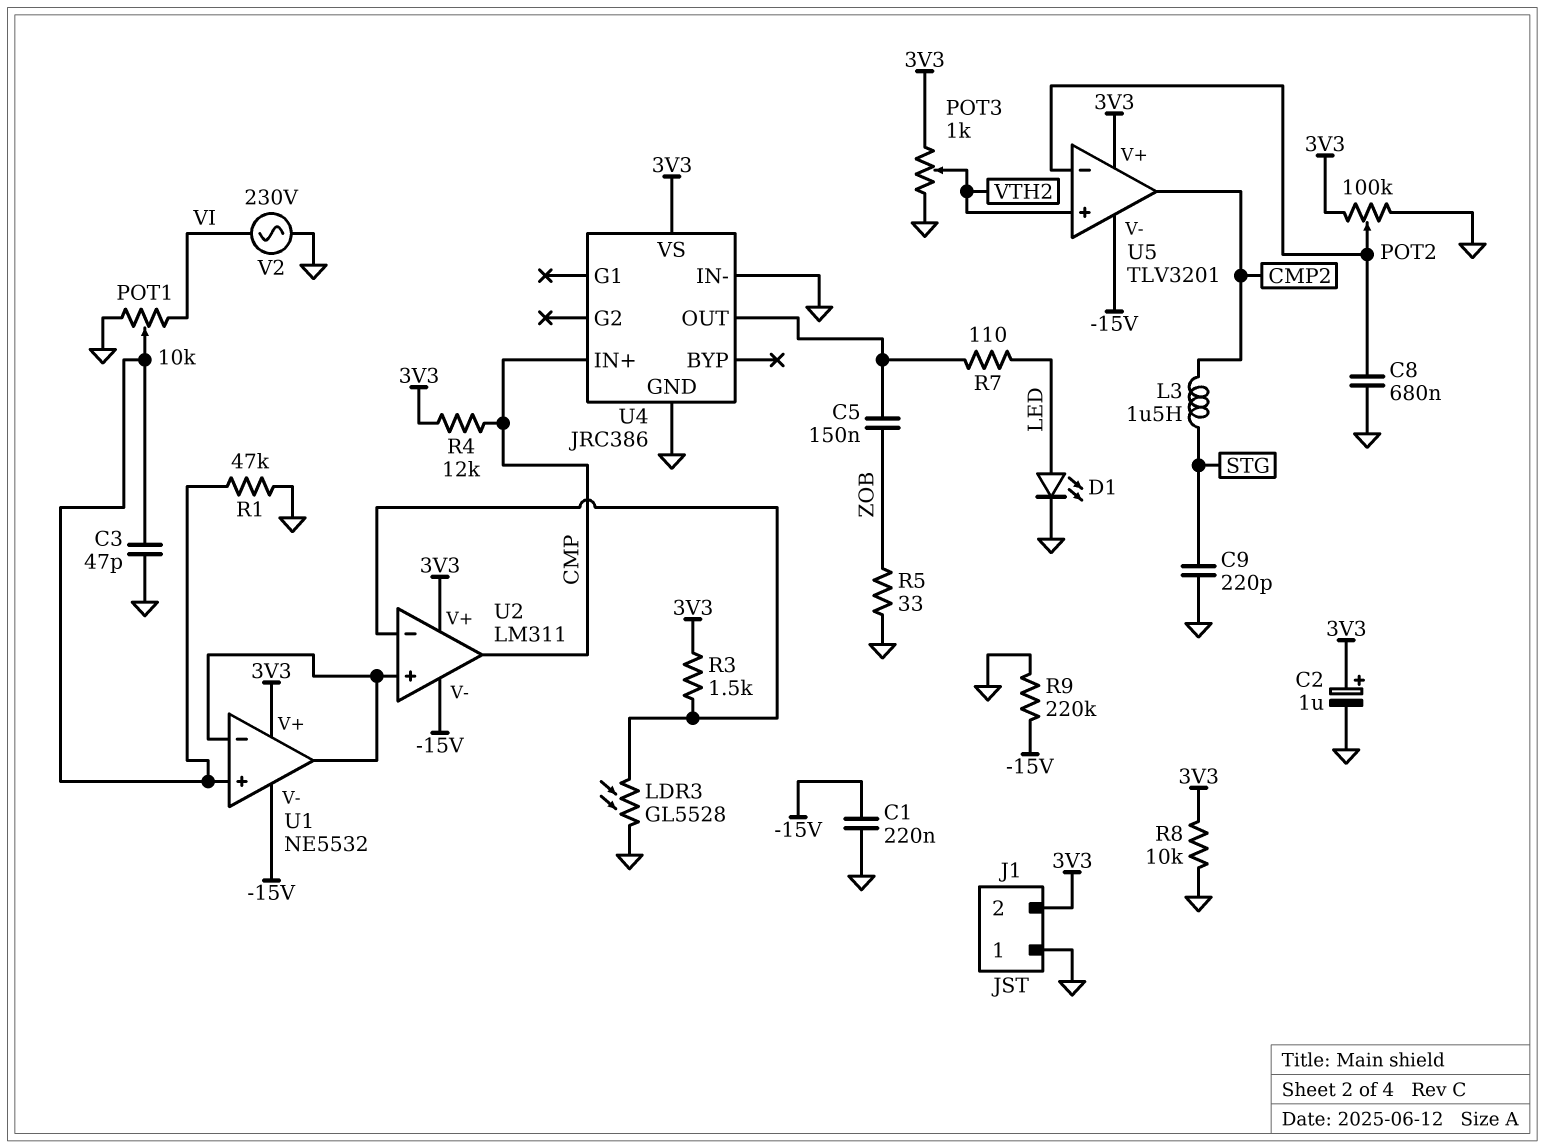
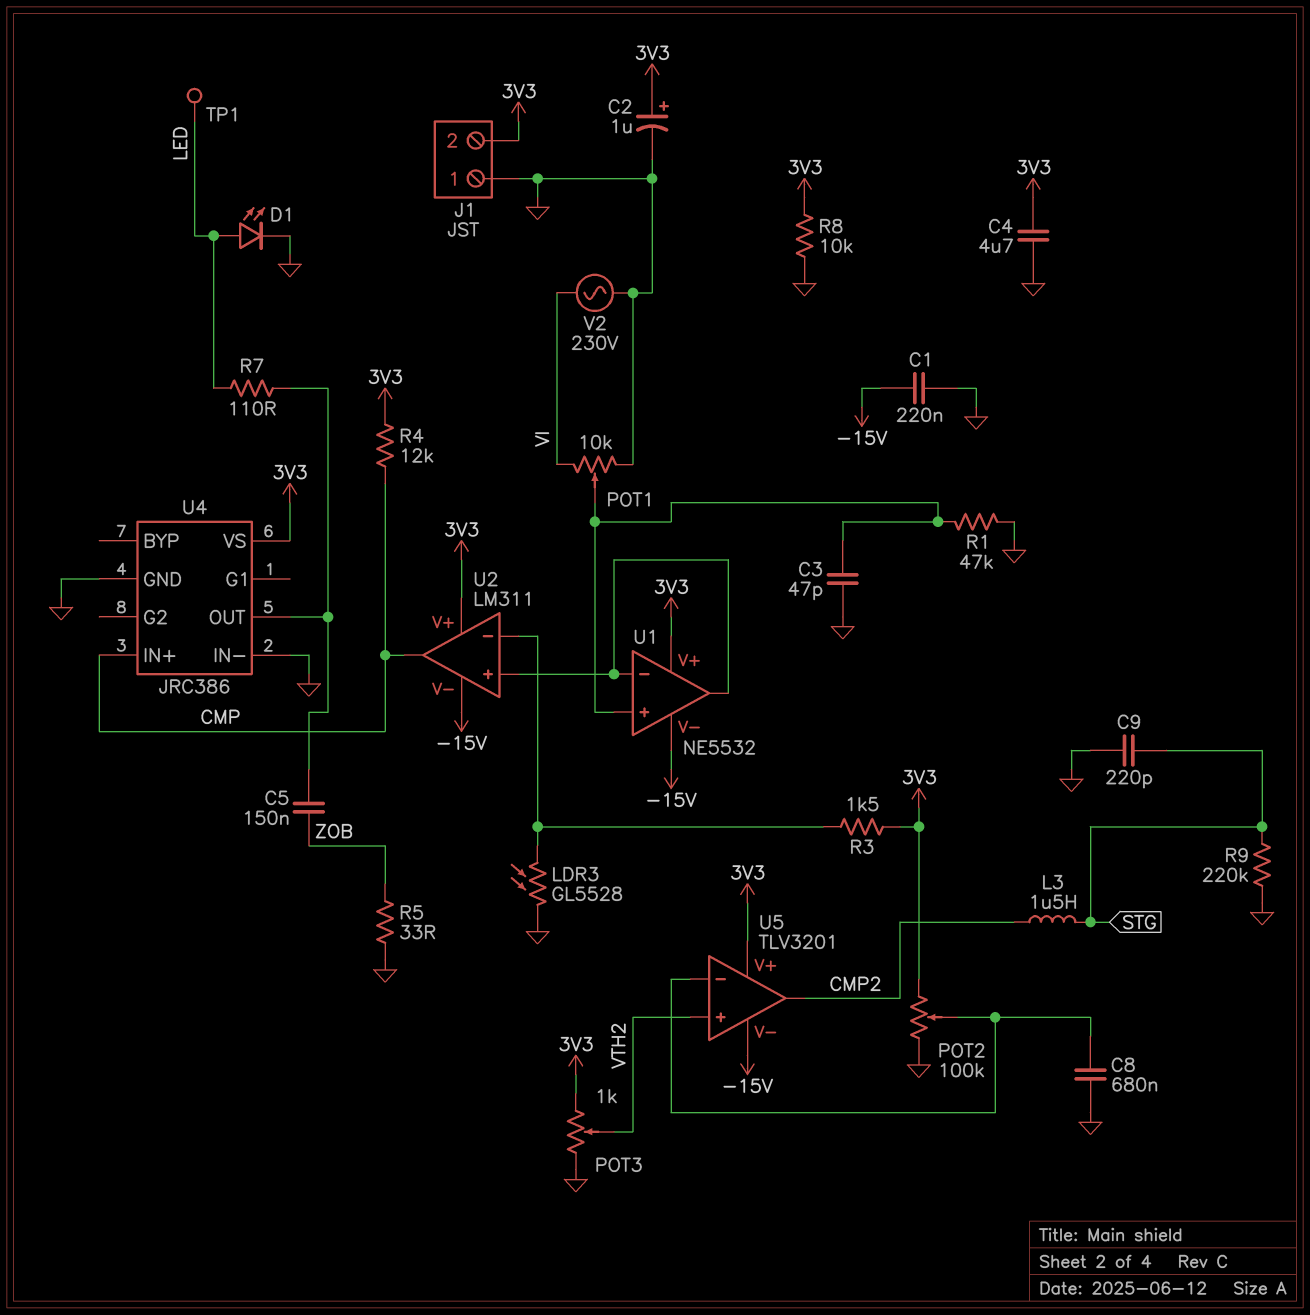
C4: none -> 4.7uF (3V3, GND)
R9: 220k (-15V, GND) -> 220k (GND, STG)
TP1: none -> test point (LED)

